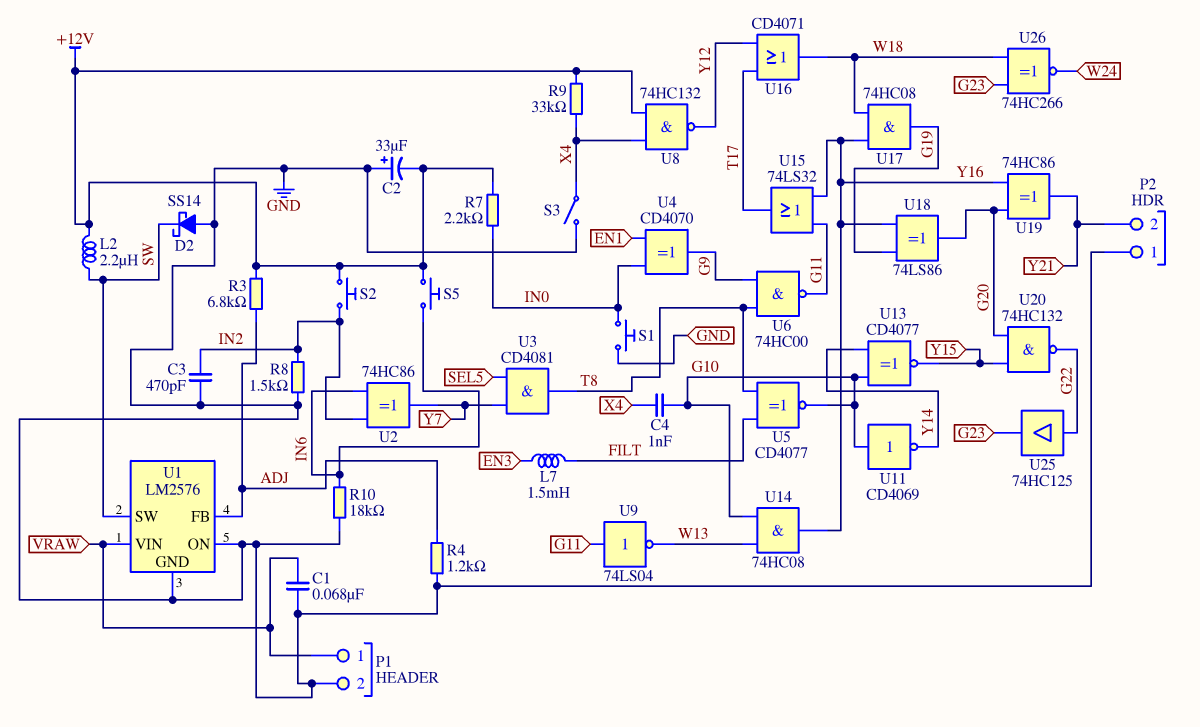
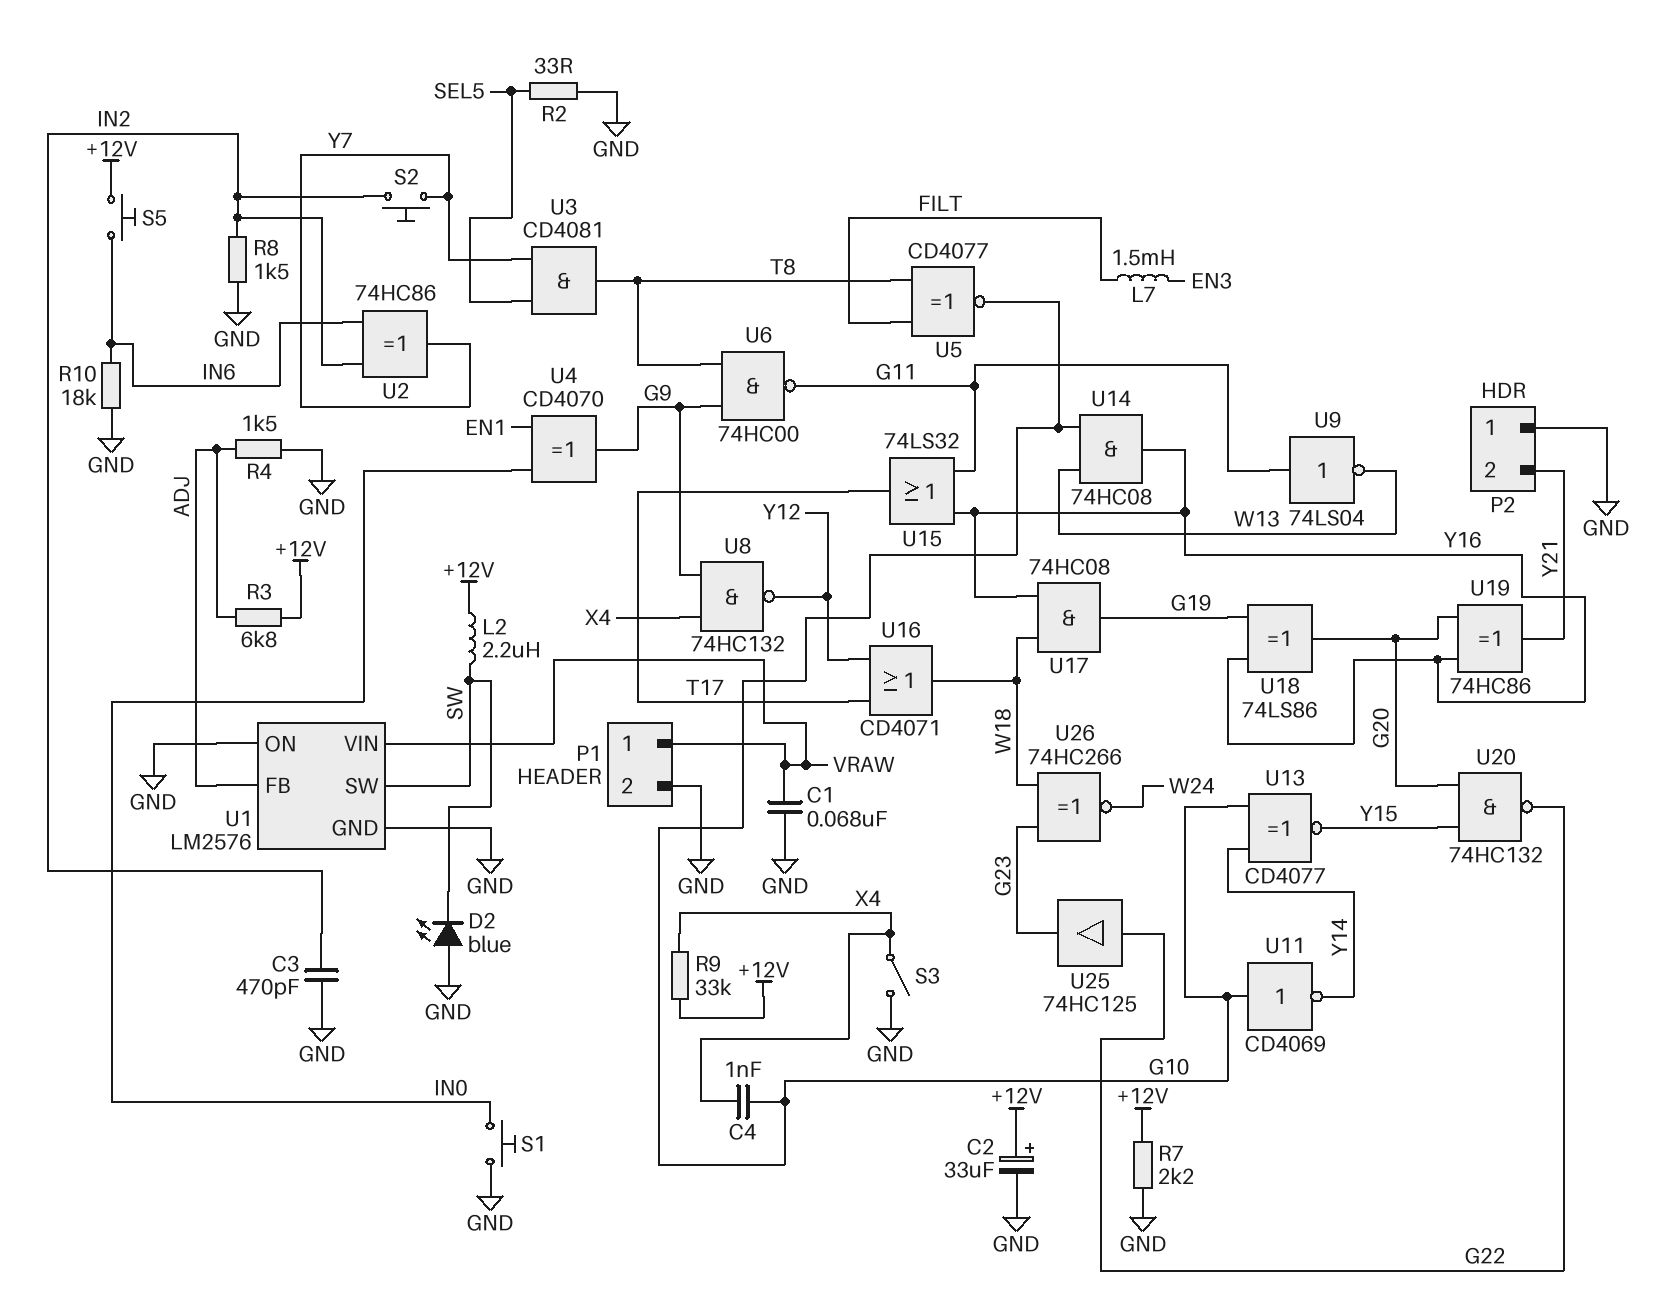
C2: 33uF (plus GND, minus +12V) -> 33uF (plus +12V, minus GND)
D2: schottky SS14 (A GND, K SW) -> LED blue (A GND, K SW)
R2: none -> 33 (GND, SEL5)
R4: 1.2k (ADJ, GND) -> 1.5k (ADJ, GND)
R7: 2.2k (+12V, IN0) -> 2.2k (+12V, GND)
S2: button (+12V, IN2) -> button (IN2, Y7)
U8: NAND 74HC132 (in +12V, in X4, out Y12) -> NAND 74HC132 (in G9, in X4, out Y12)

